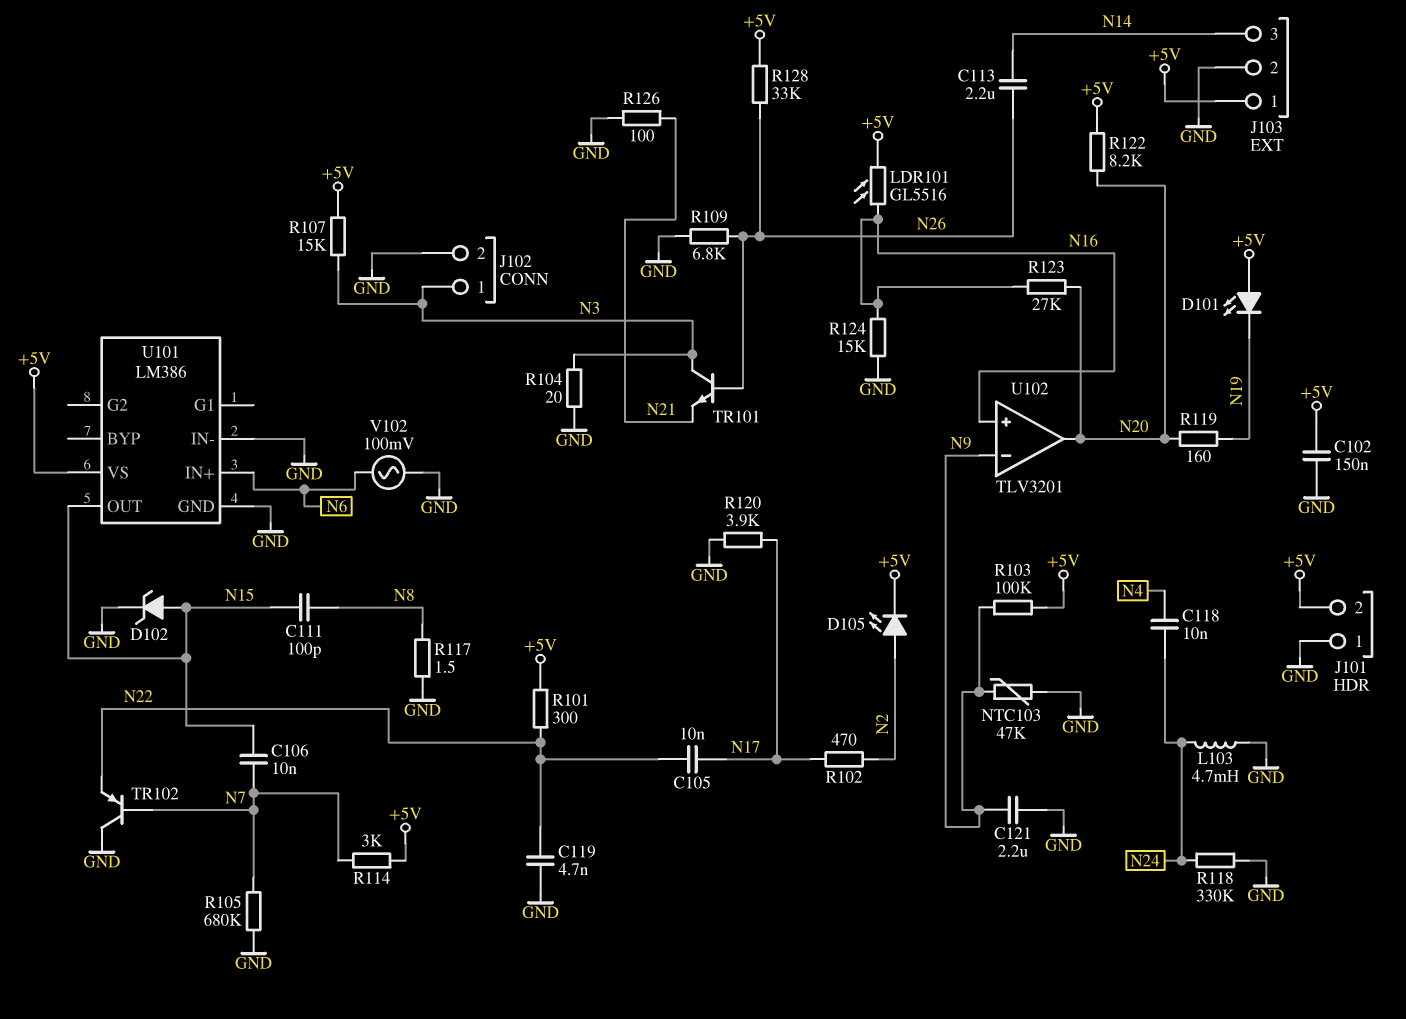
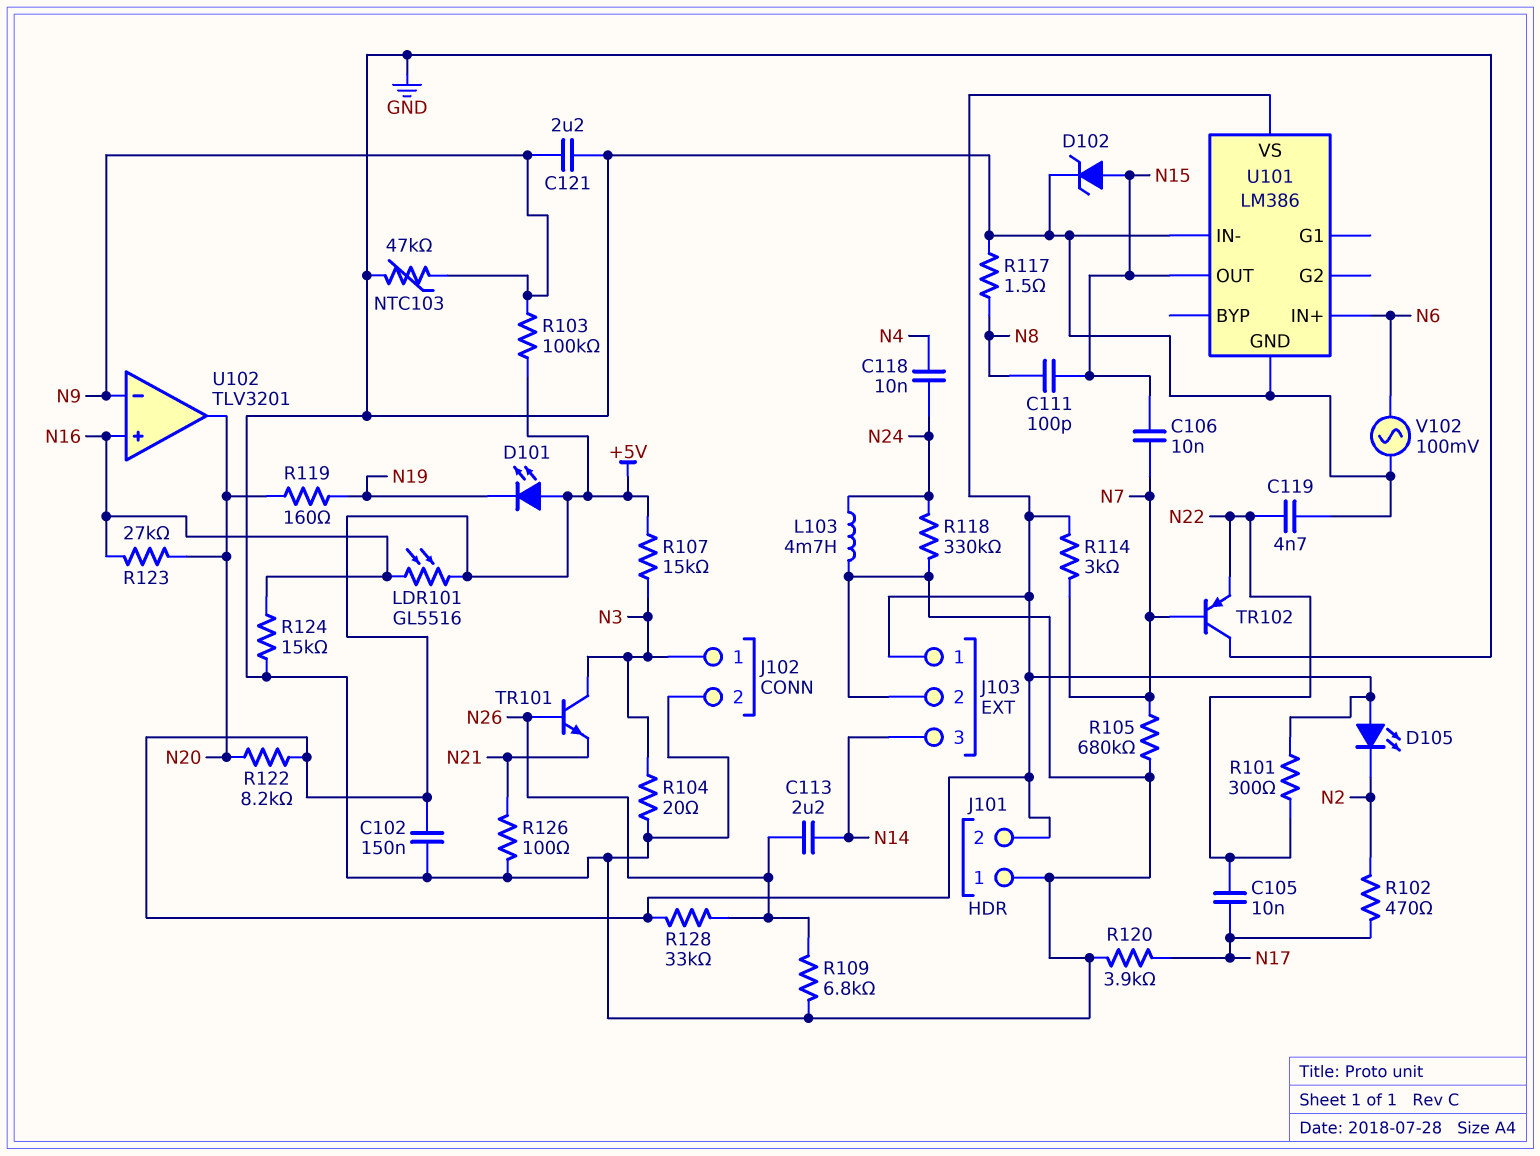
D105: LED (A N2, K +5V) -> LED (A +5V, K N2)

